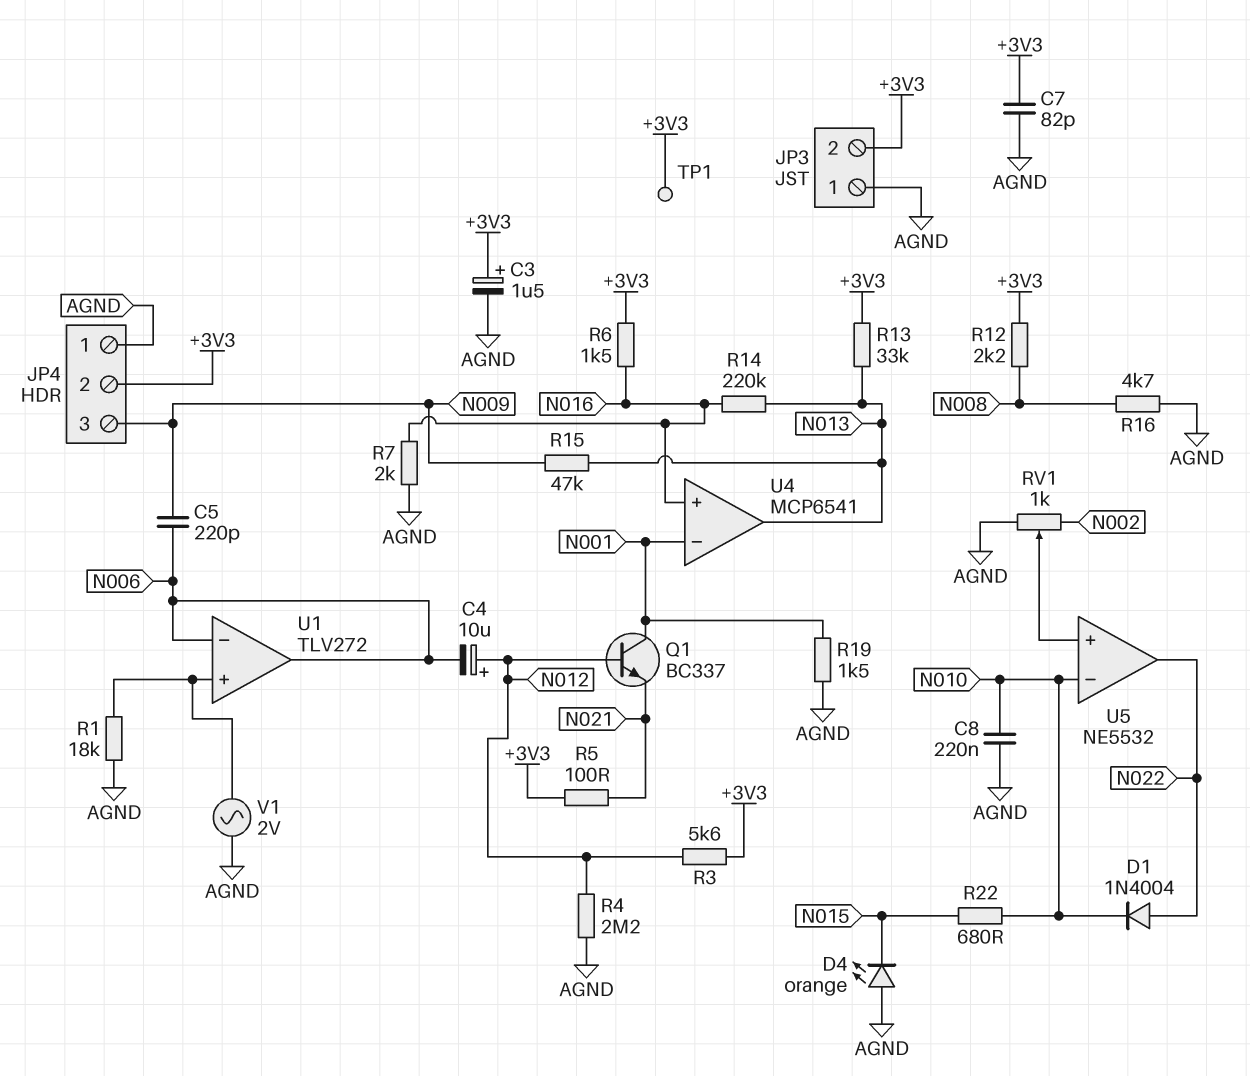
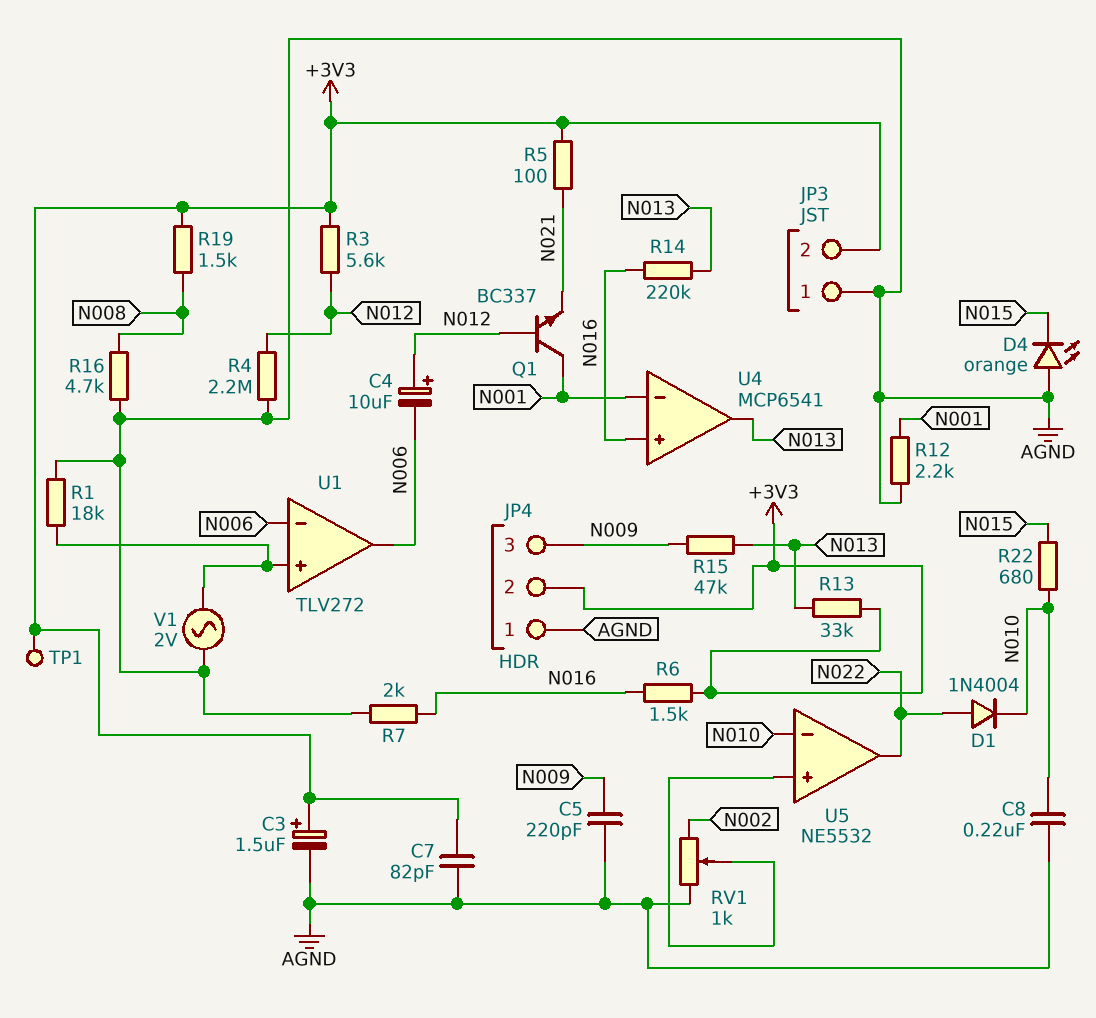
C5: 220pF (N006, N009) -> 220pF (AGND, N009)
R12: 2.2k (+3V3, N008) -> 2.2k (AGND, N001)
R19: 1.5k (AGND, N001) -> 1.5k (+3V3, N008)

